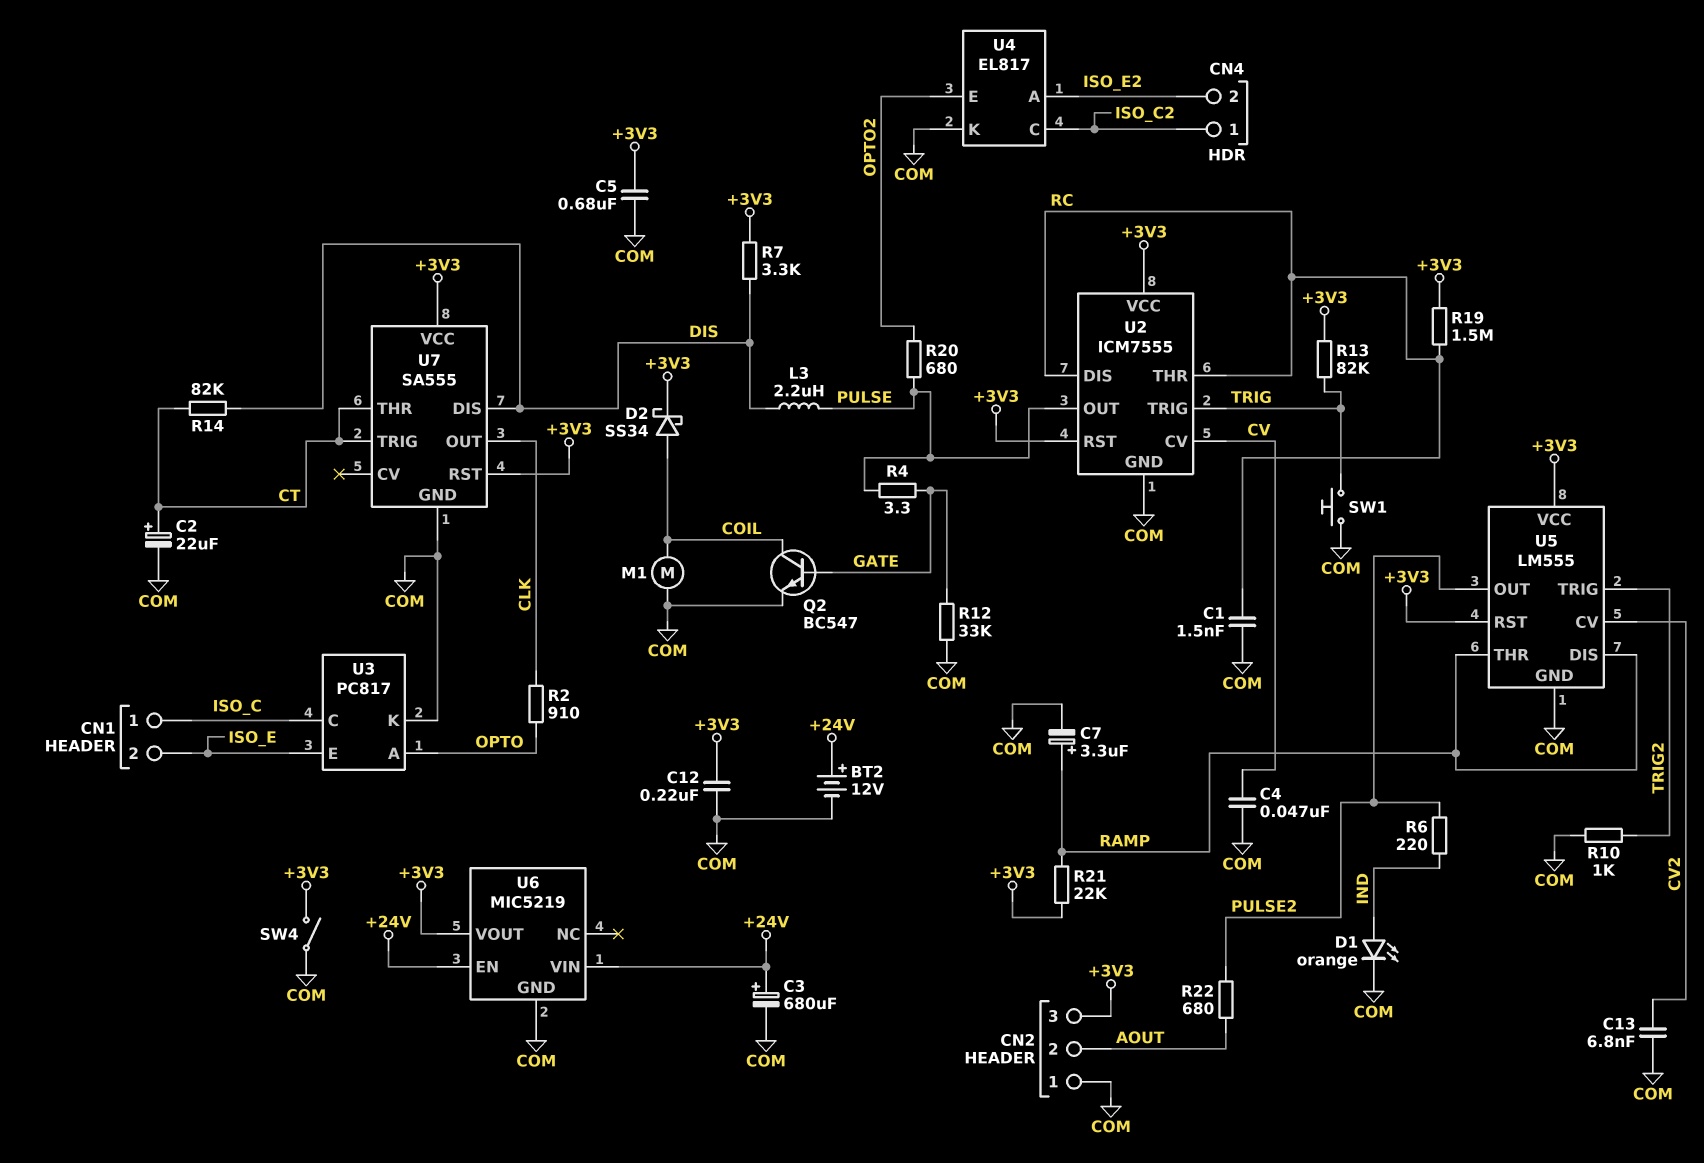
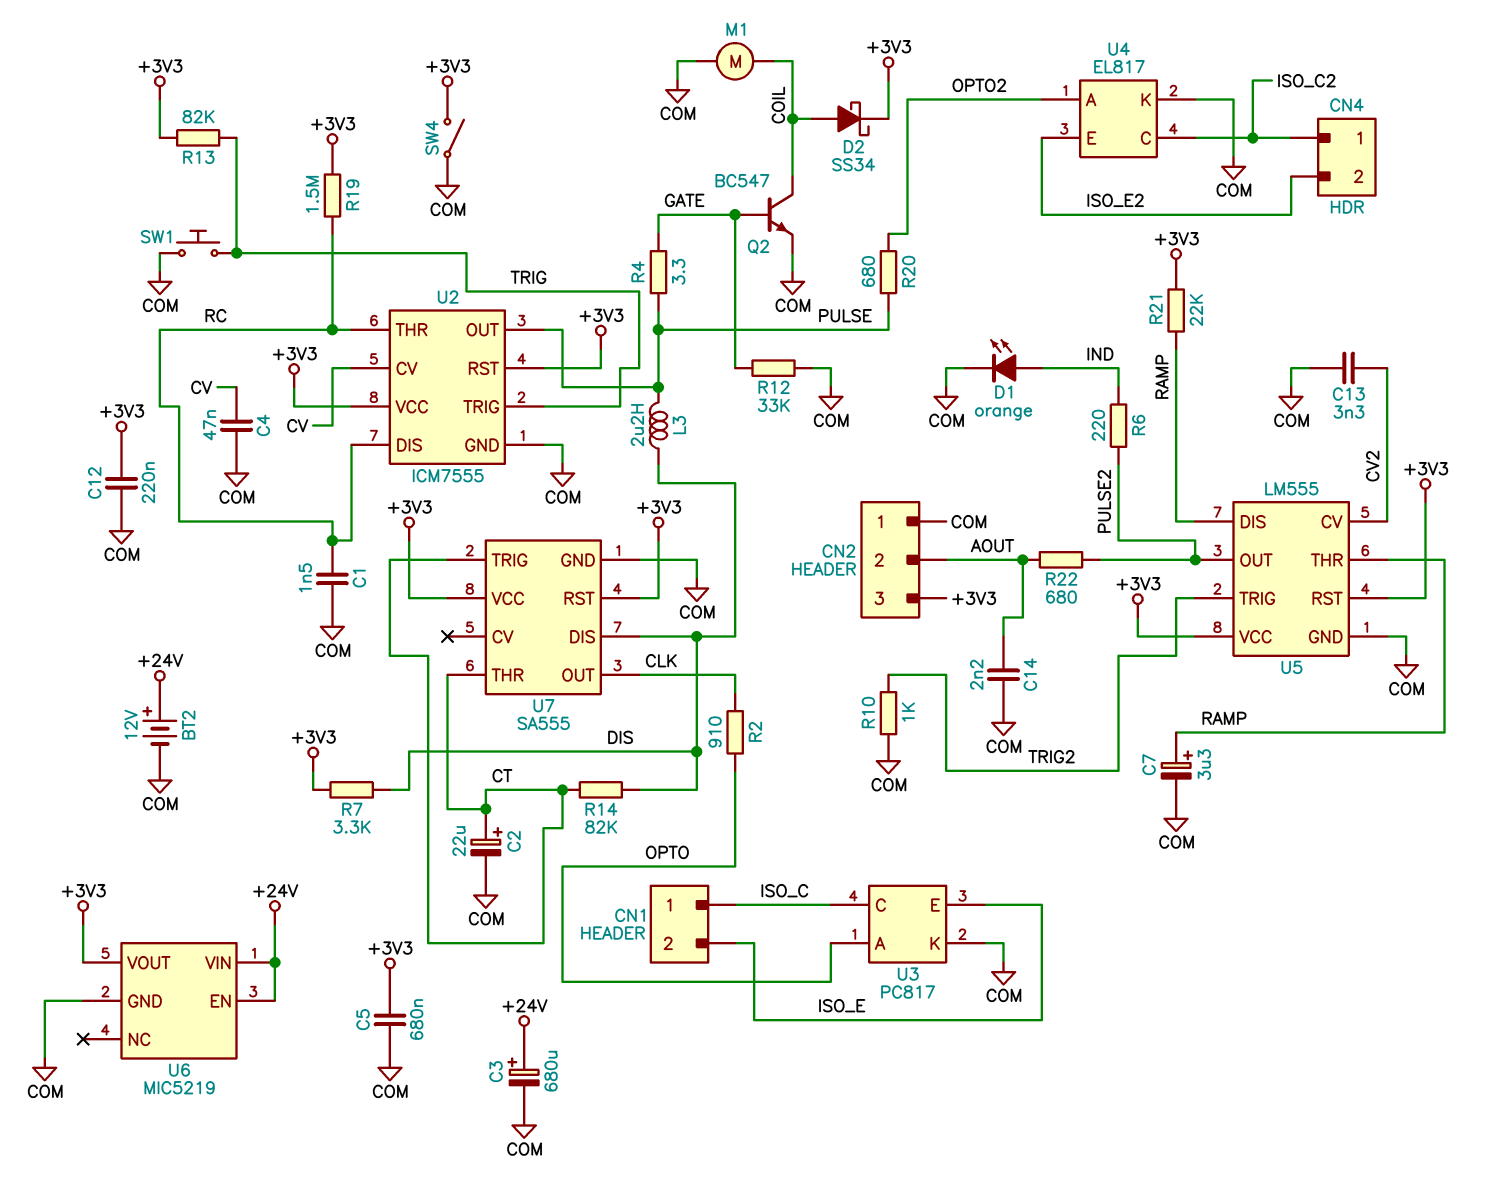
C13: 6.8nF (COM, CV2) -> 3.3nF (COM, CV2)
C14: none -> 2.2nF (AOUT, COM)
U4 pin A: ISO_E2 -> OPTO2
U4 pin E: OPTO2 -> ISO_E2

